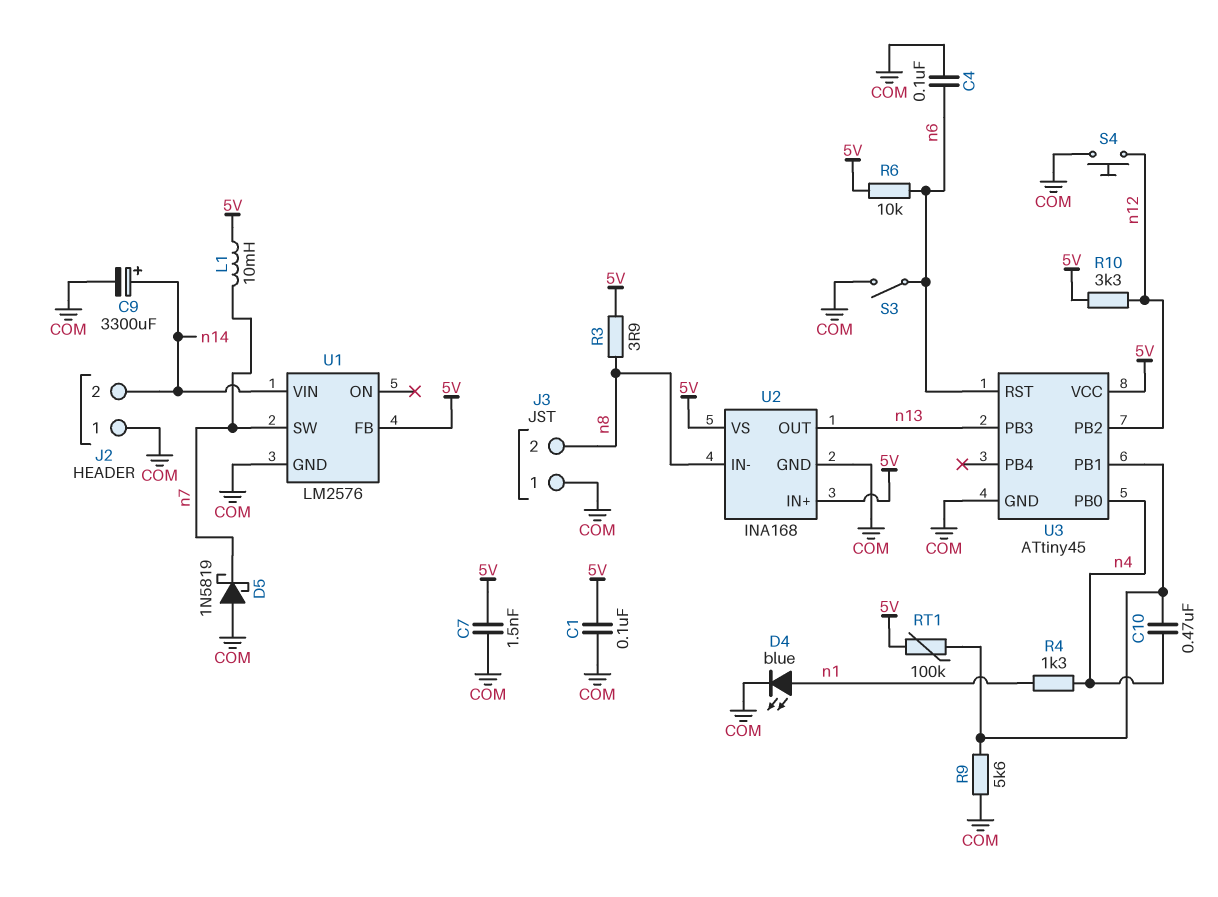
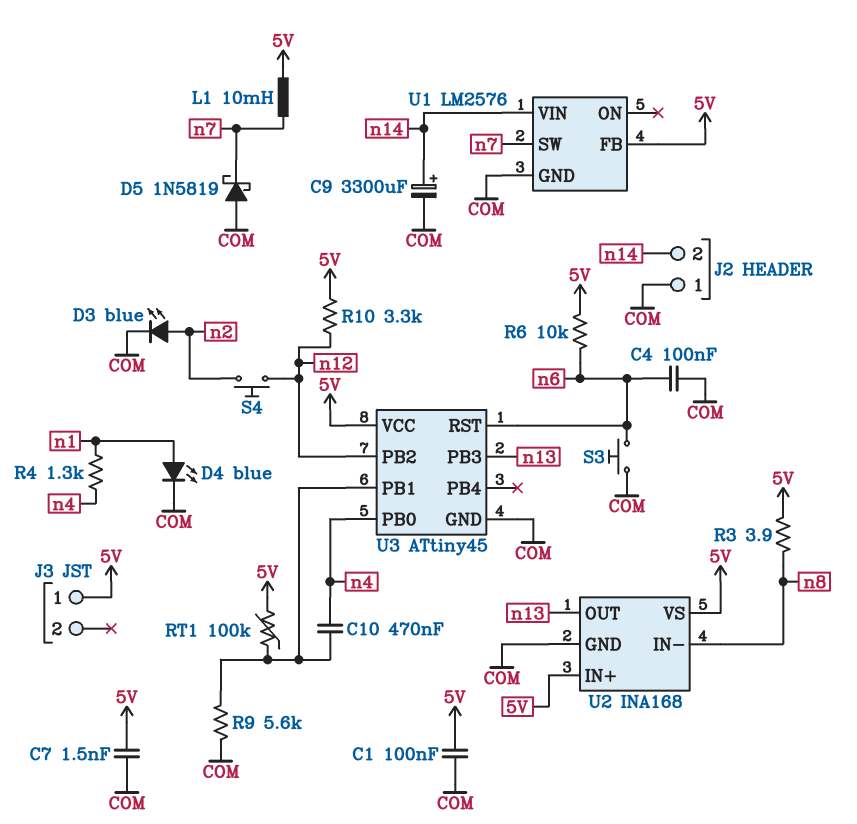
D3: none -> LED blue (A n2, K COM)
J3 pin 1: COM -> 5V
J3 pin 2: n8 -> none
S3: switch (COM, n6) -> button (COM, n6)
S4: button (COM, n12) -> button (n2, n12)

